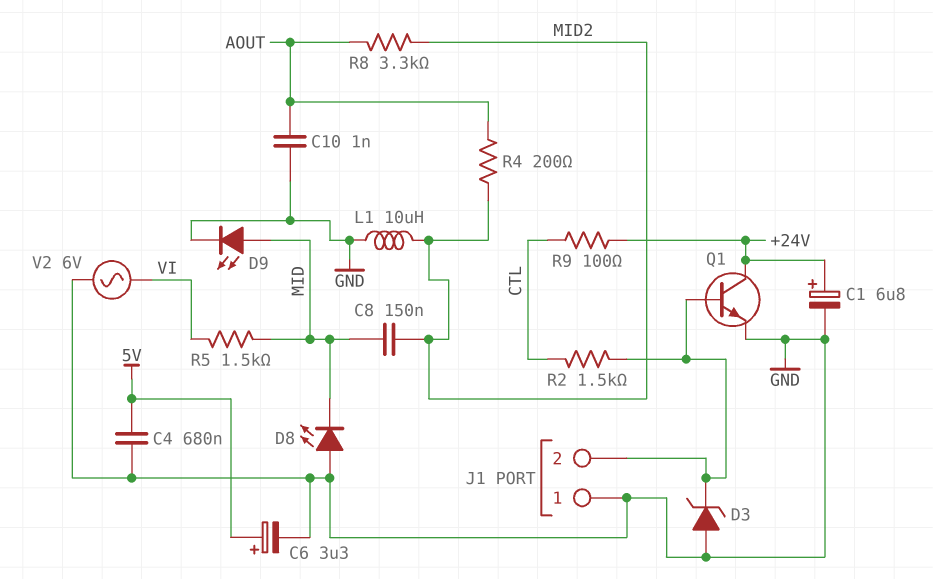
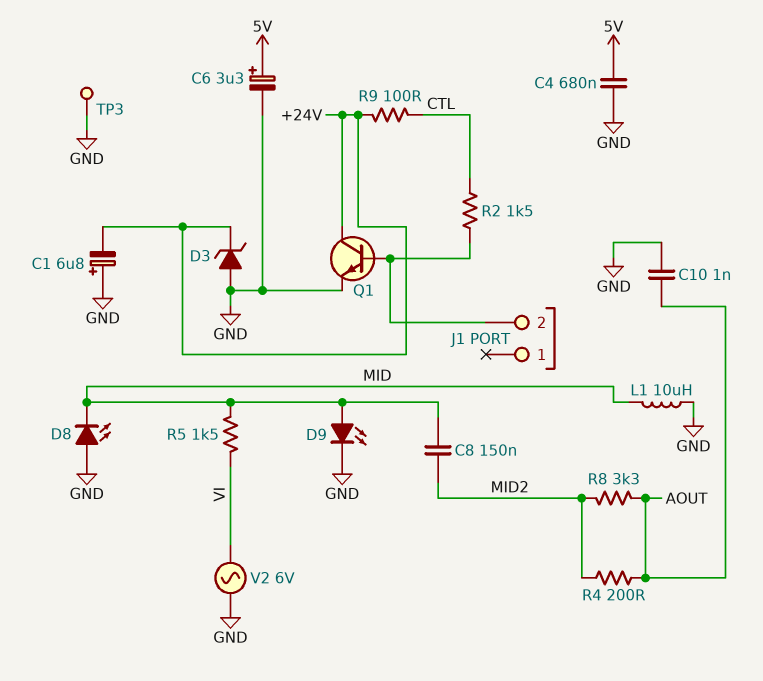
C1: 6.8uF (plus +24V, minus GND) -> 6.8uF (plus GND, minus +24V)
D3: zener (A GND, K J1/2) -> zener (A GND, K +24V)
J1 pin 1: GND -> none
L1: 10uH (GND, MID2) -> 10uH (GND, MID)
TP3: none -> test point (GND)

